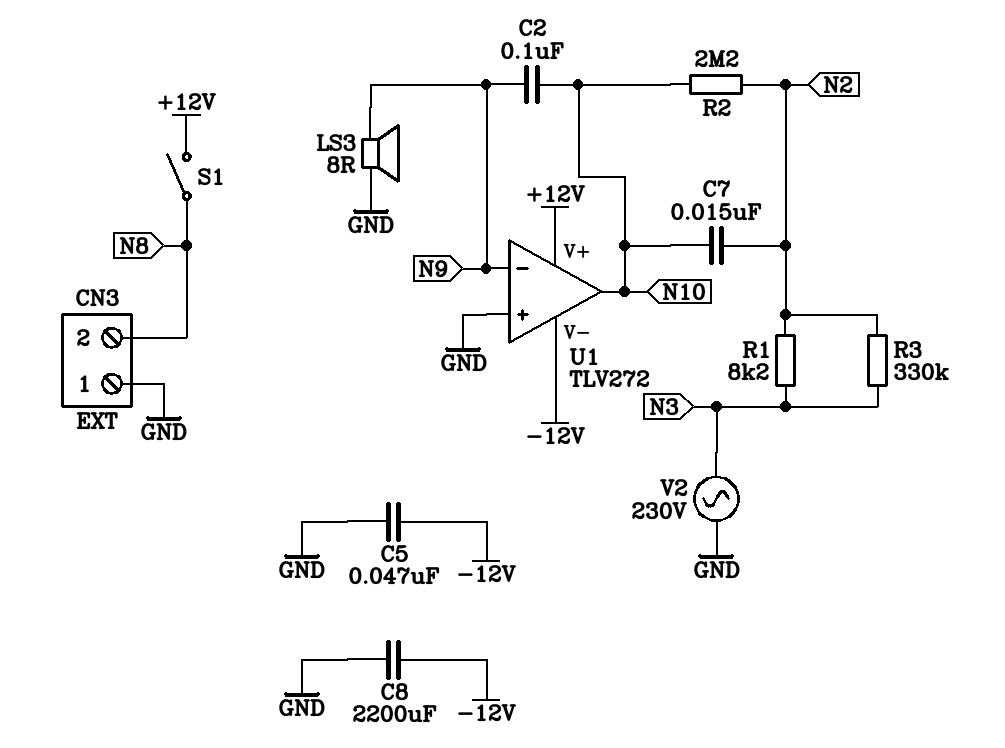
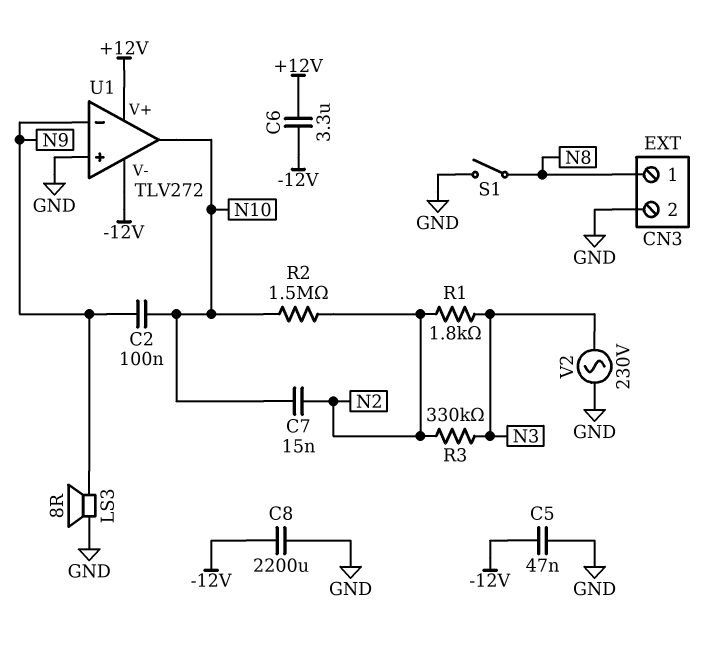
C6: none -> 3.3uF (+12V, -12V)
CN3 pin 1: GND -> N8
CN3 pin 2: N8 -> GND
R1: 8.2k (N2, N3) -> 1.8k (N2, N3)
R2: 2.2M (N2, N10) -> 1.5M (N2, N10)
S1: switch (+12V, N8) -> switch (GND, N8)

